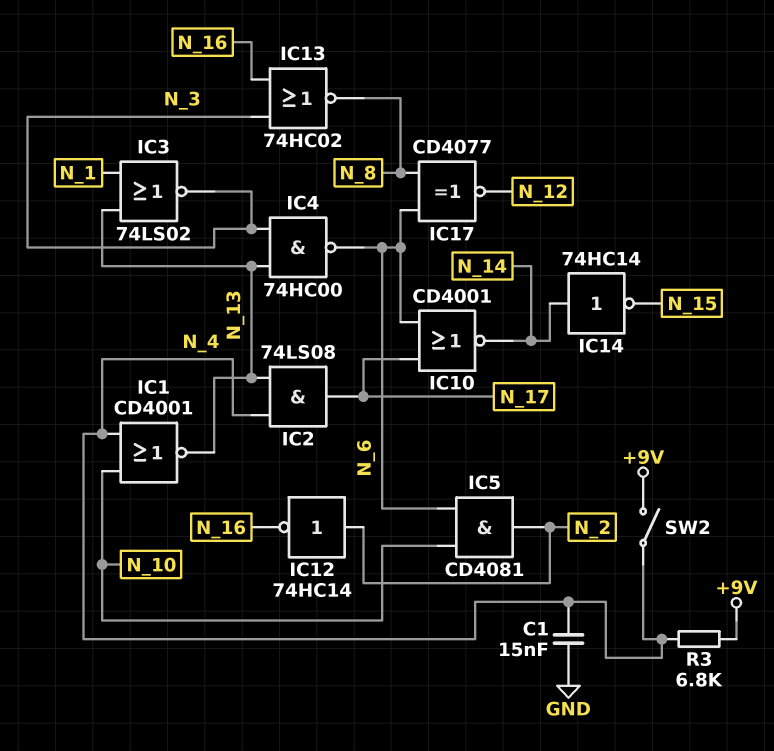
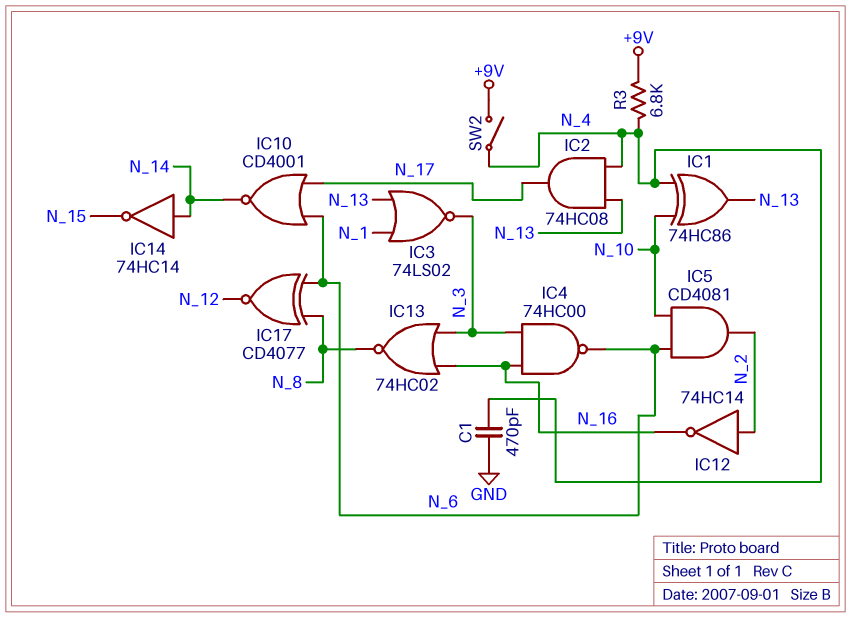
C1: 15nF (GND, N_4) -> 470pF (GND, N_4)
IC1: NOR CD4001 (in N_4, in N_10, out N_13) -> XOR 74HC86 (in N_4, in N_10, out N_13)
IC2: AND 74LS08 (in N_4, in N_13, out N_17) -> AND 74HC08 (in N_4, in N_13, out N_17)
IC4: NAND 74HC00 (in N_3, in N_13, out N_6) -> NAND 74HC00 (in N_3, in N_16, out N_6)

